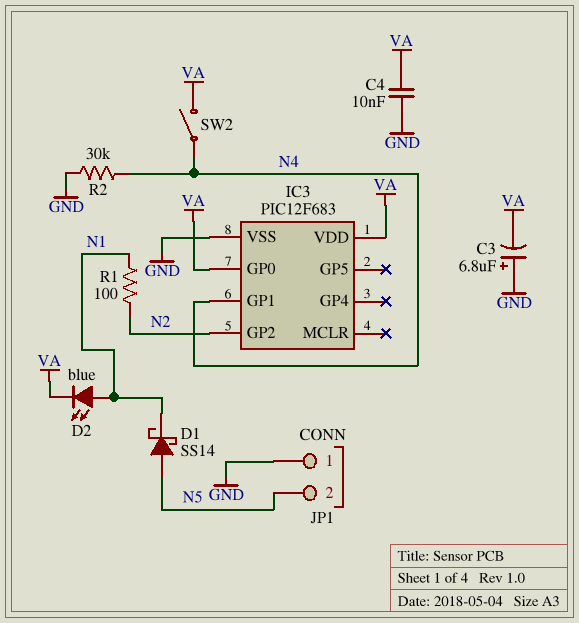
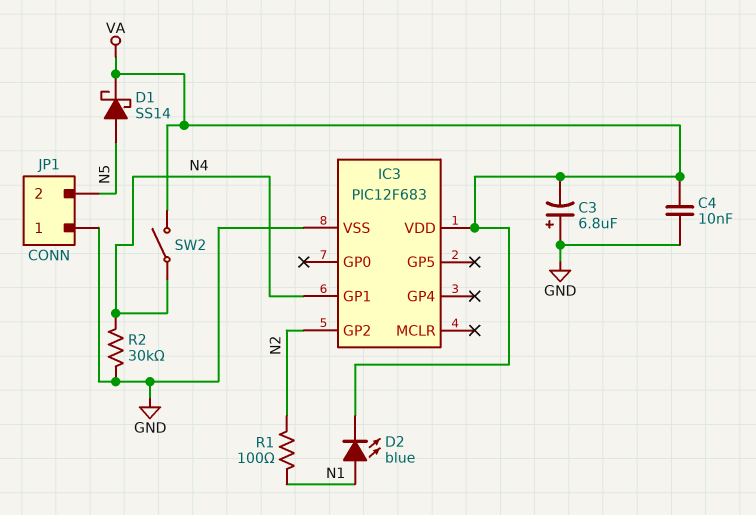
D1: schottky SS14 (A N5, K N1) -> schottky SS14 (A N5, K VA)
IC3 pin GP0: VA -> none

